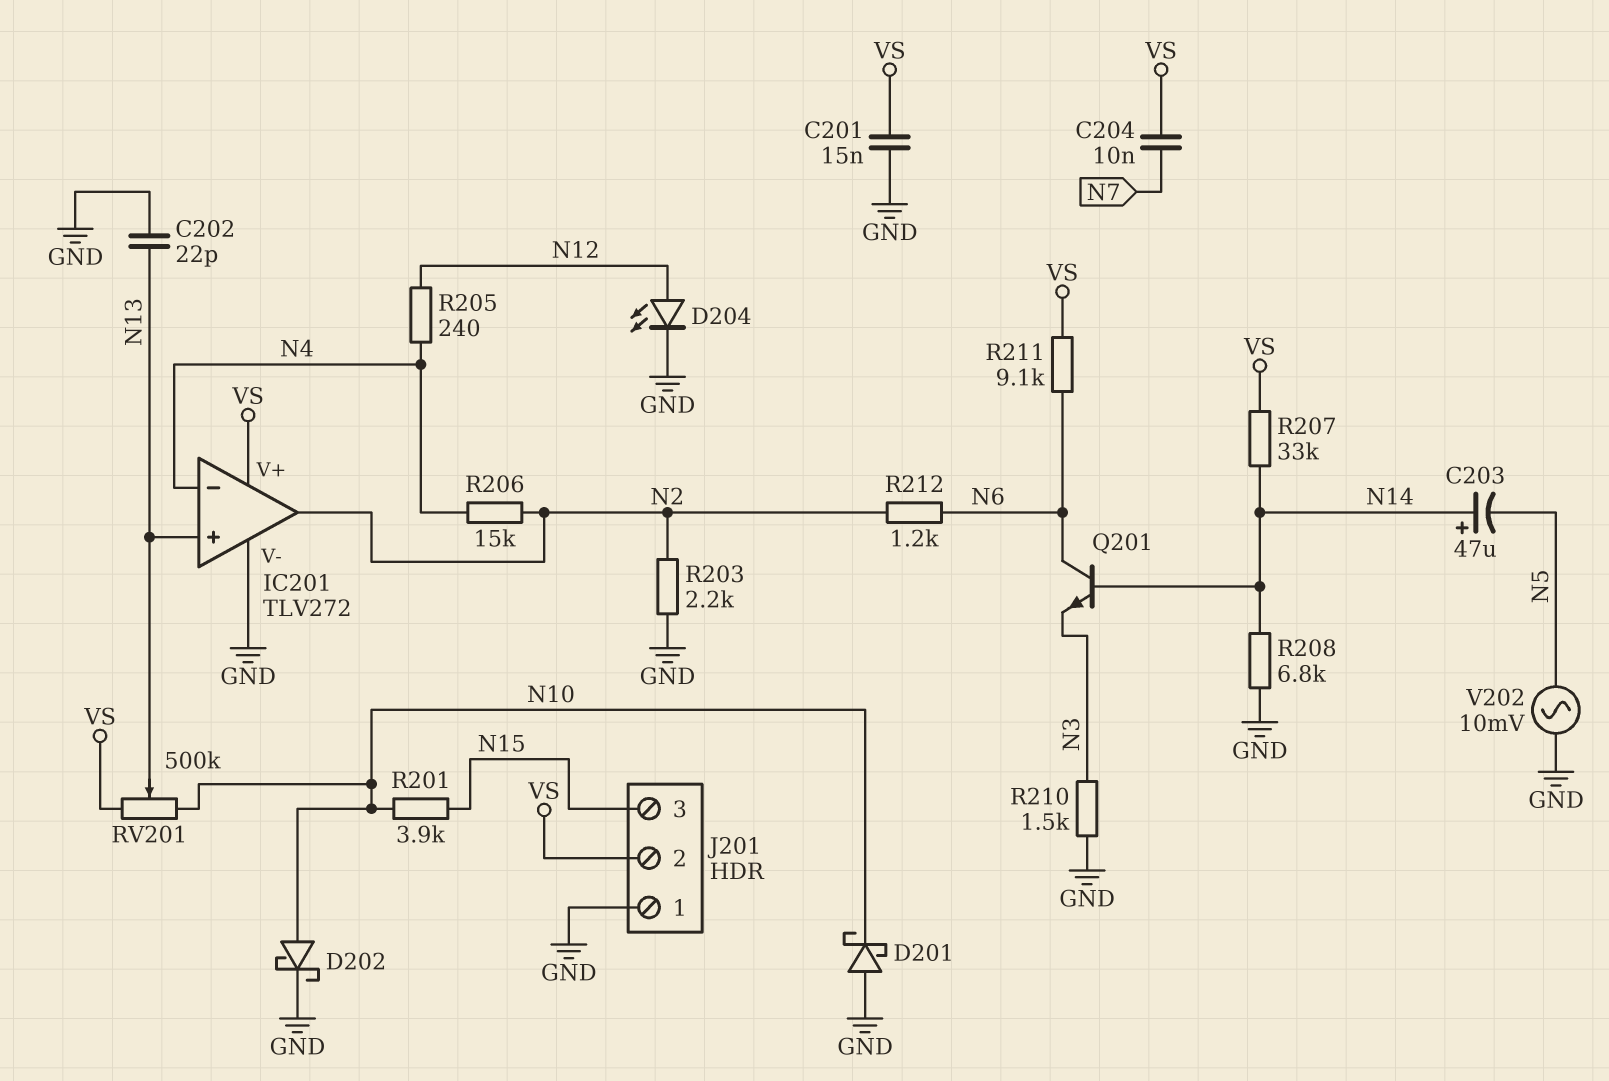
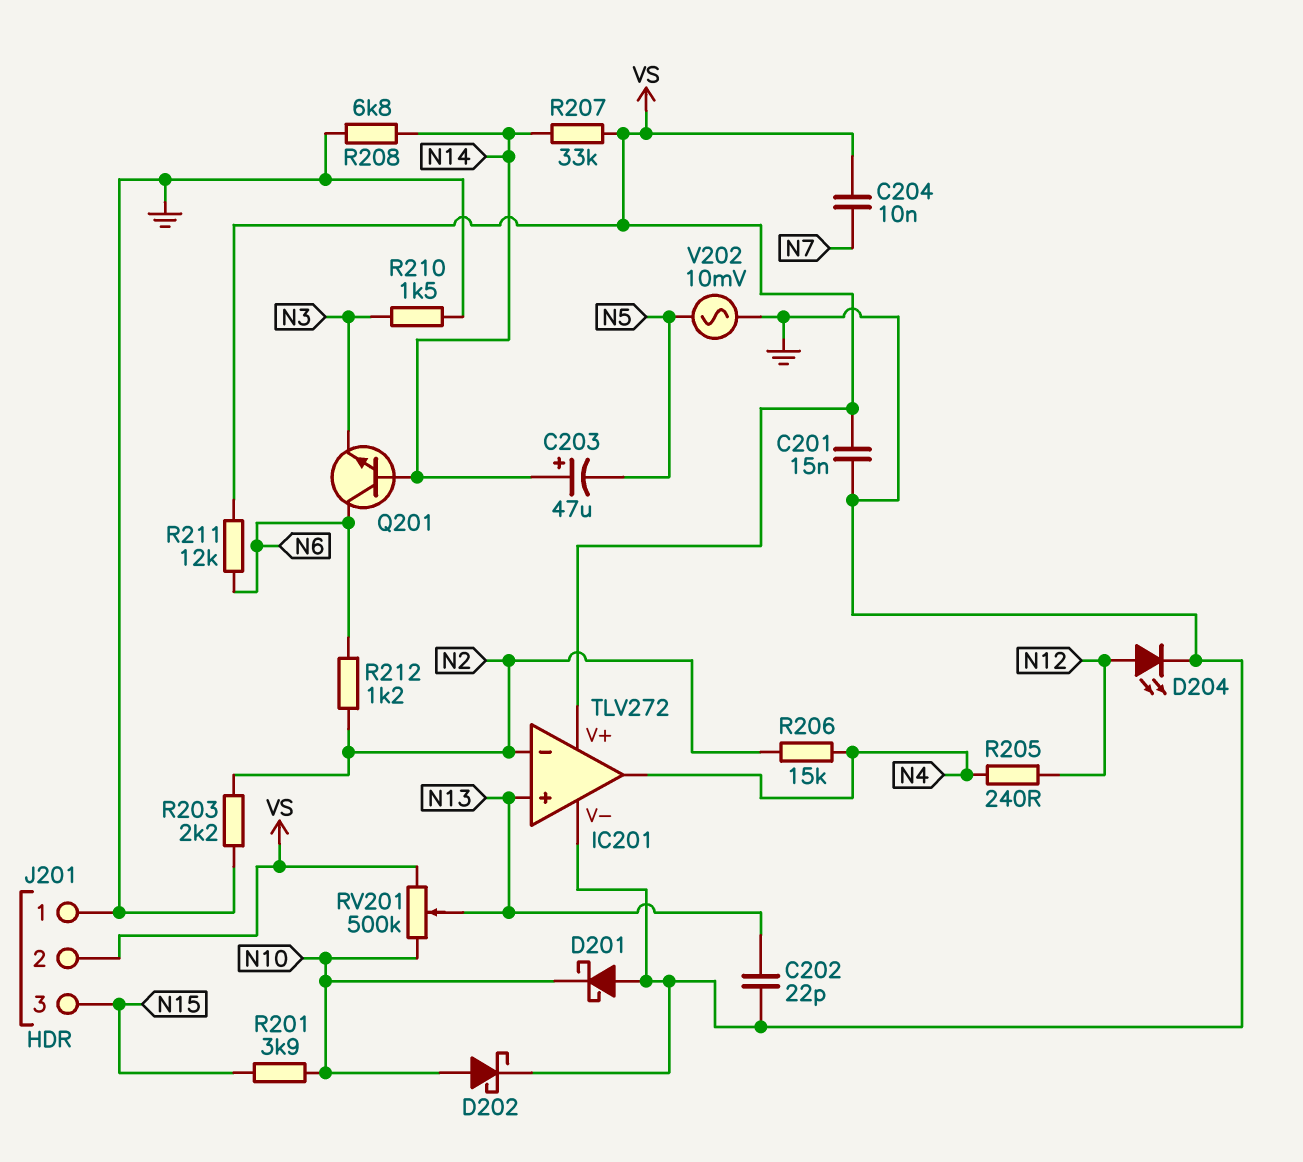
IC201 pin in-: N4 -> N2
IC201 pin out: N2 -> N4
R211: 9.1k (N6, VS) -> 12k (N6, VS)

